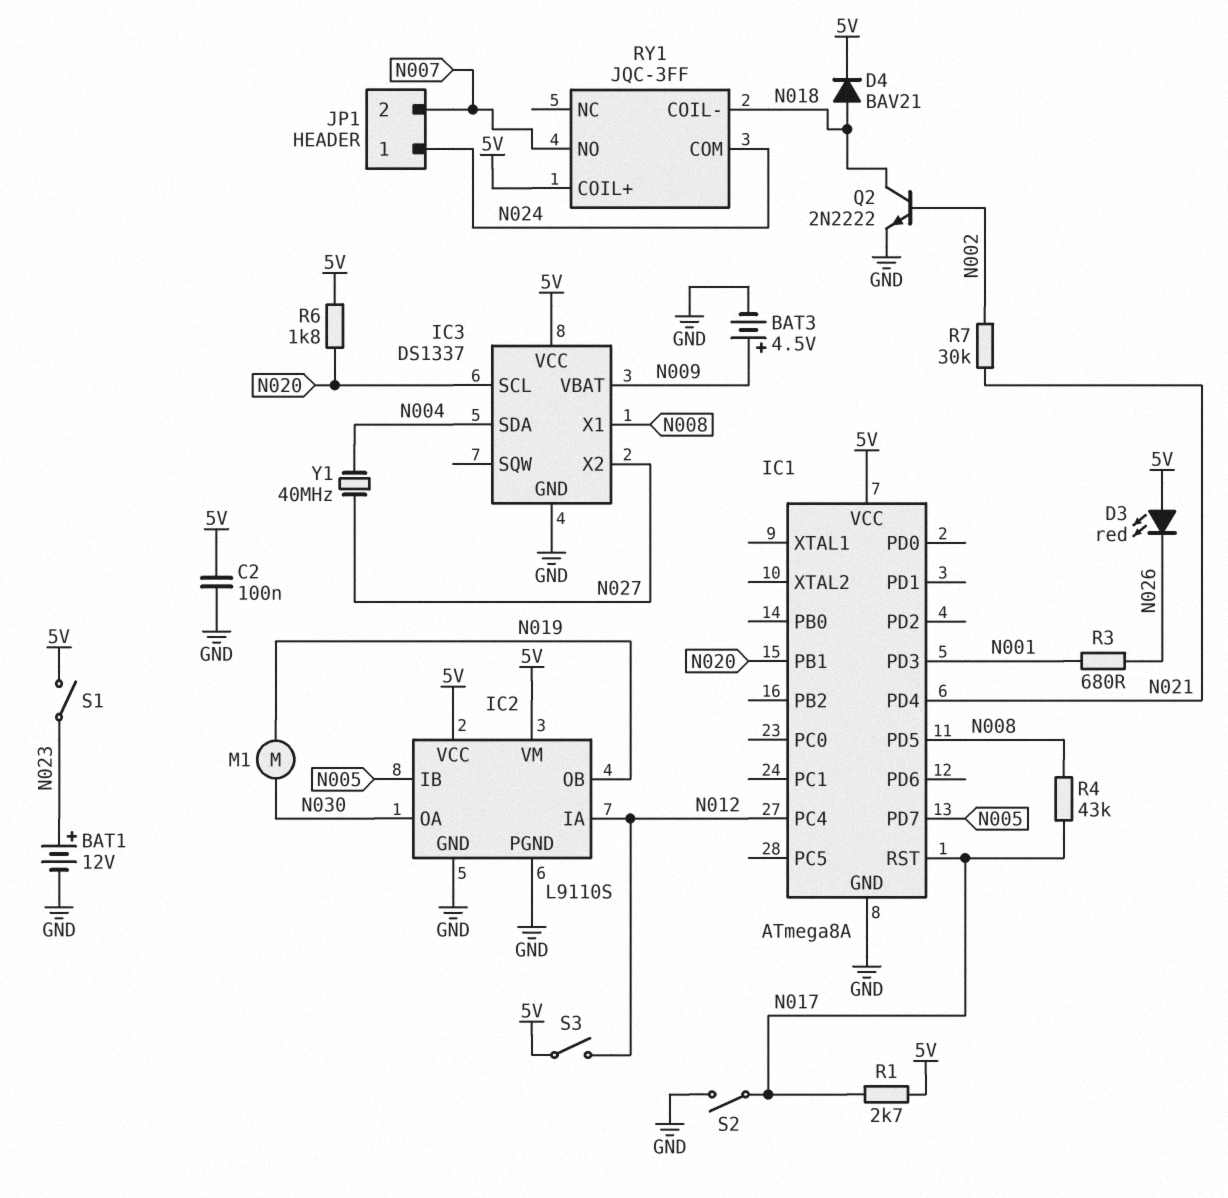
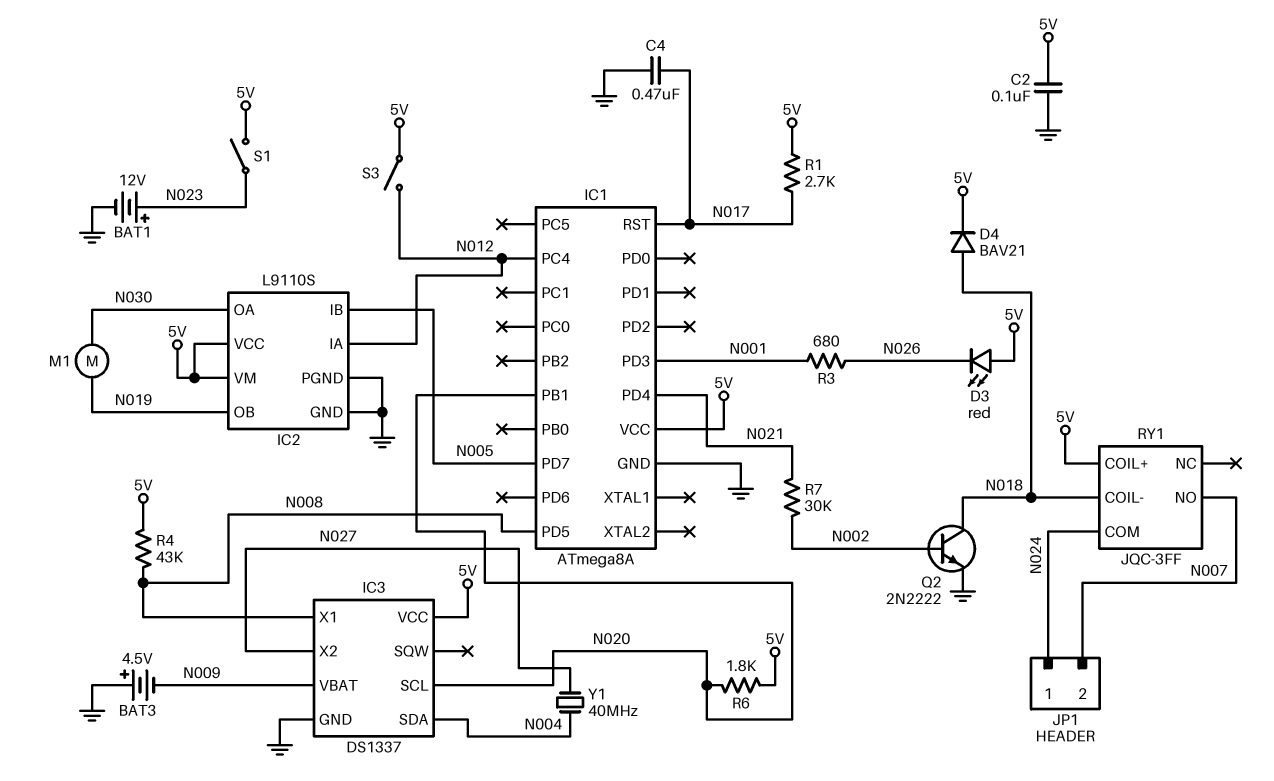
BAT3: 4.5V (plus N009, minus GND) -> 4.5V (plus GND, minus N009)
C4: none -> 470nF (GND, N017)
R4: 43k (N008, N017) -> 43k (5V, N008)
S2: switch (GND, N017) -> none

